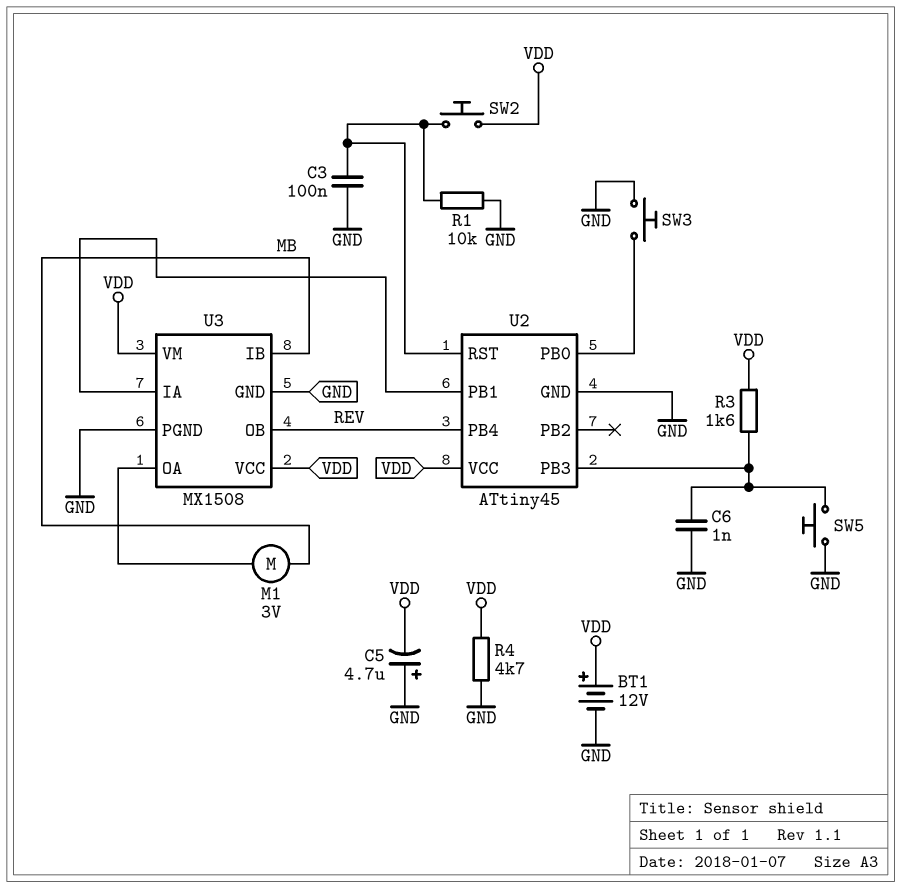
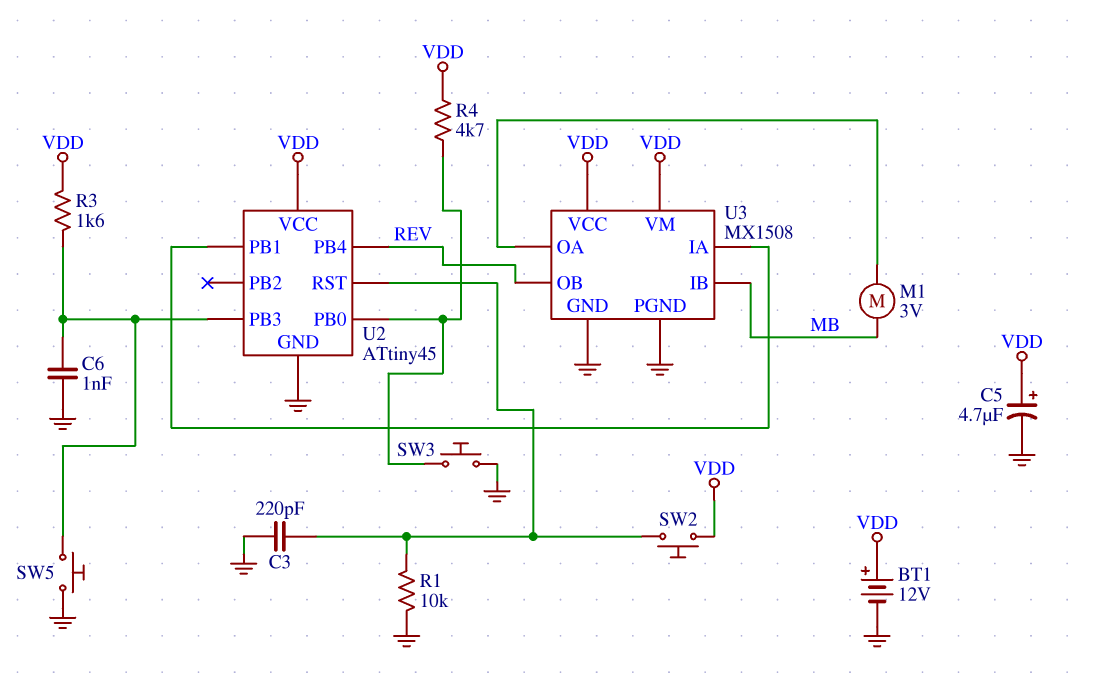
C3: 100nF (GND, U2/RST) -> 220pF (GND, U2/RST)
C5: 4.7uF (plus GND, minus VDD) -> 4.7uF (plus VDD, minus GND)
R4: 4.7k (GND, VDD) -> 4.7k (U2/PB0, VDD)

